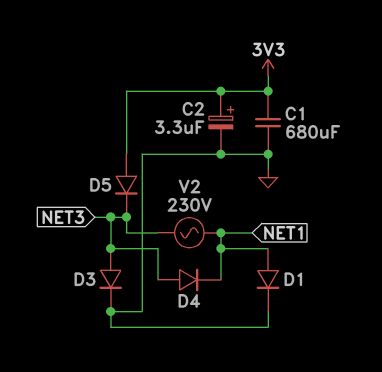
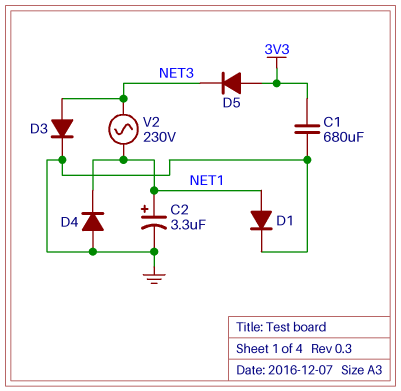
C2: 3.3uF (plus 3V3, minus GND) -> 3.3uF (plus NET1, minus GND)
D4: diode (A NET3, K NET1) -> diode (A GND, K NET1)

